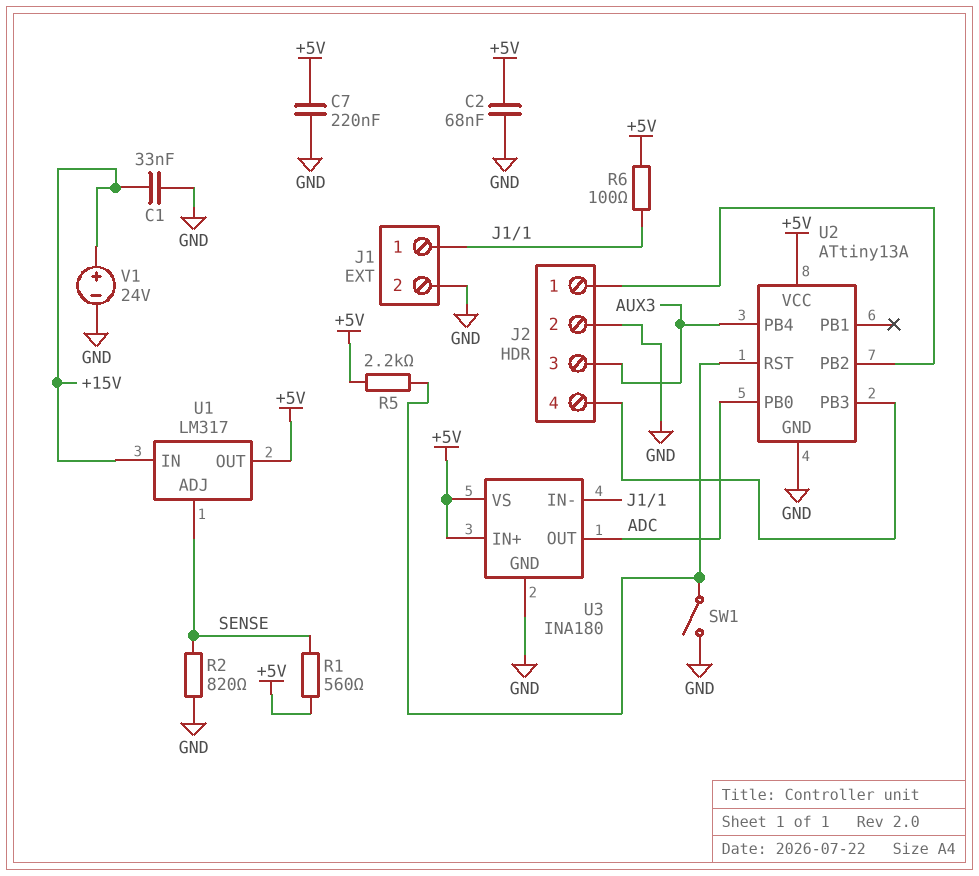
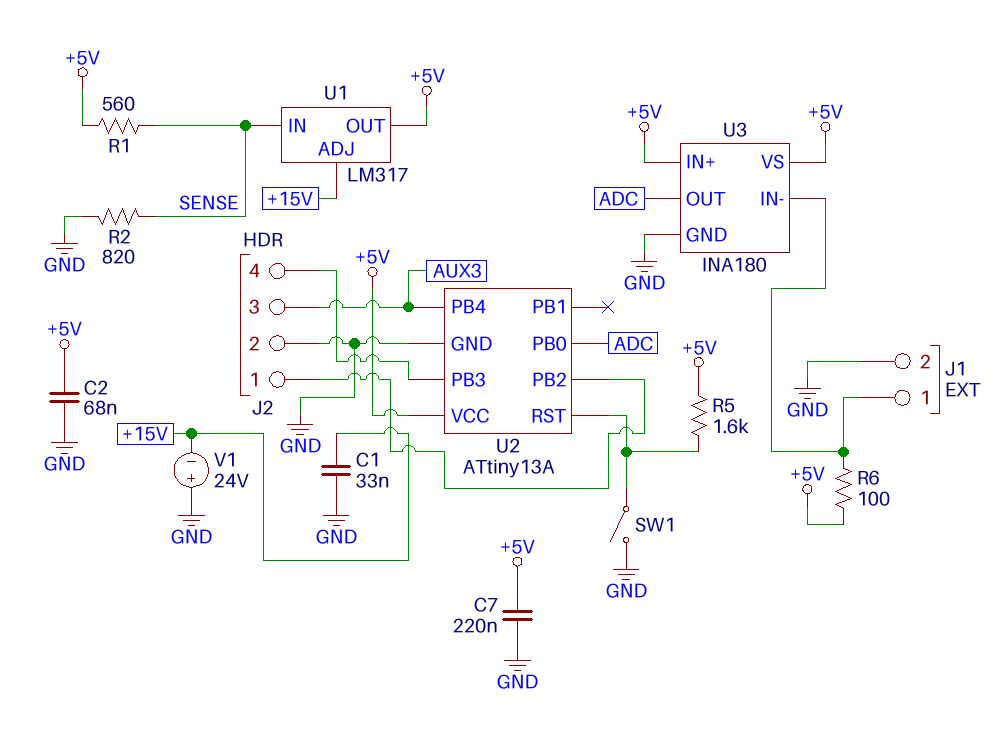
R5: 2.2k (+5V, U2/RST) -> 1.6k (+5V, U2/RST)
U1 pin ADJ: SENSE -> +15V
U1 pin IN: +15V -> SENSE
V1: 24V (plus +15V, minus GND) -> 24V (plus GND, minus +15V)

